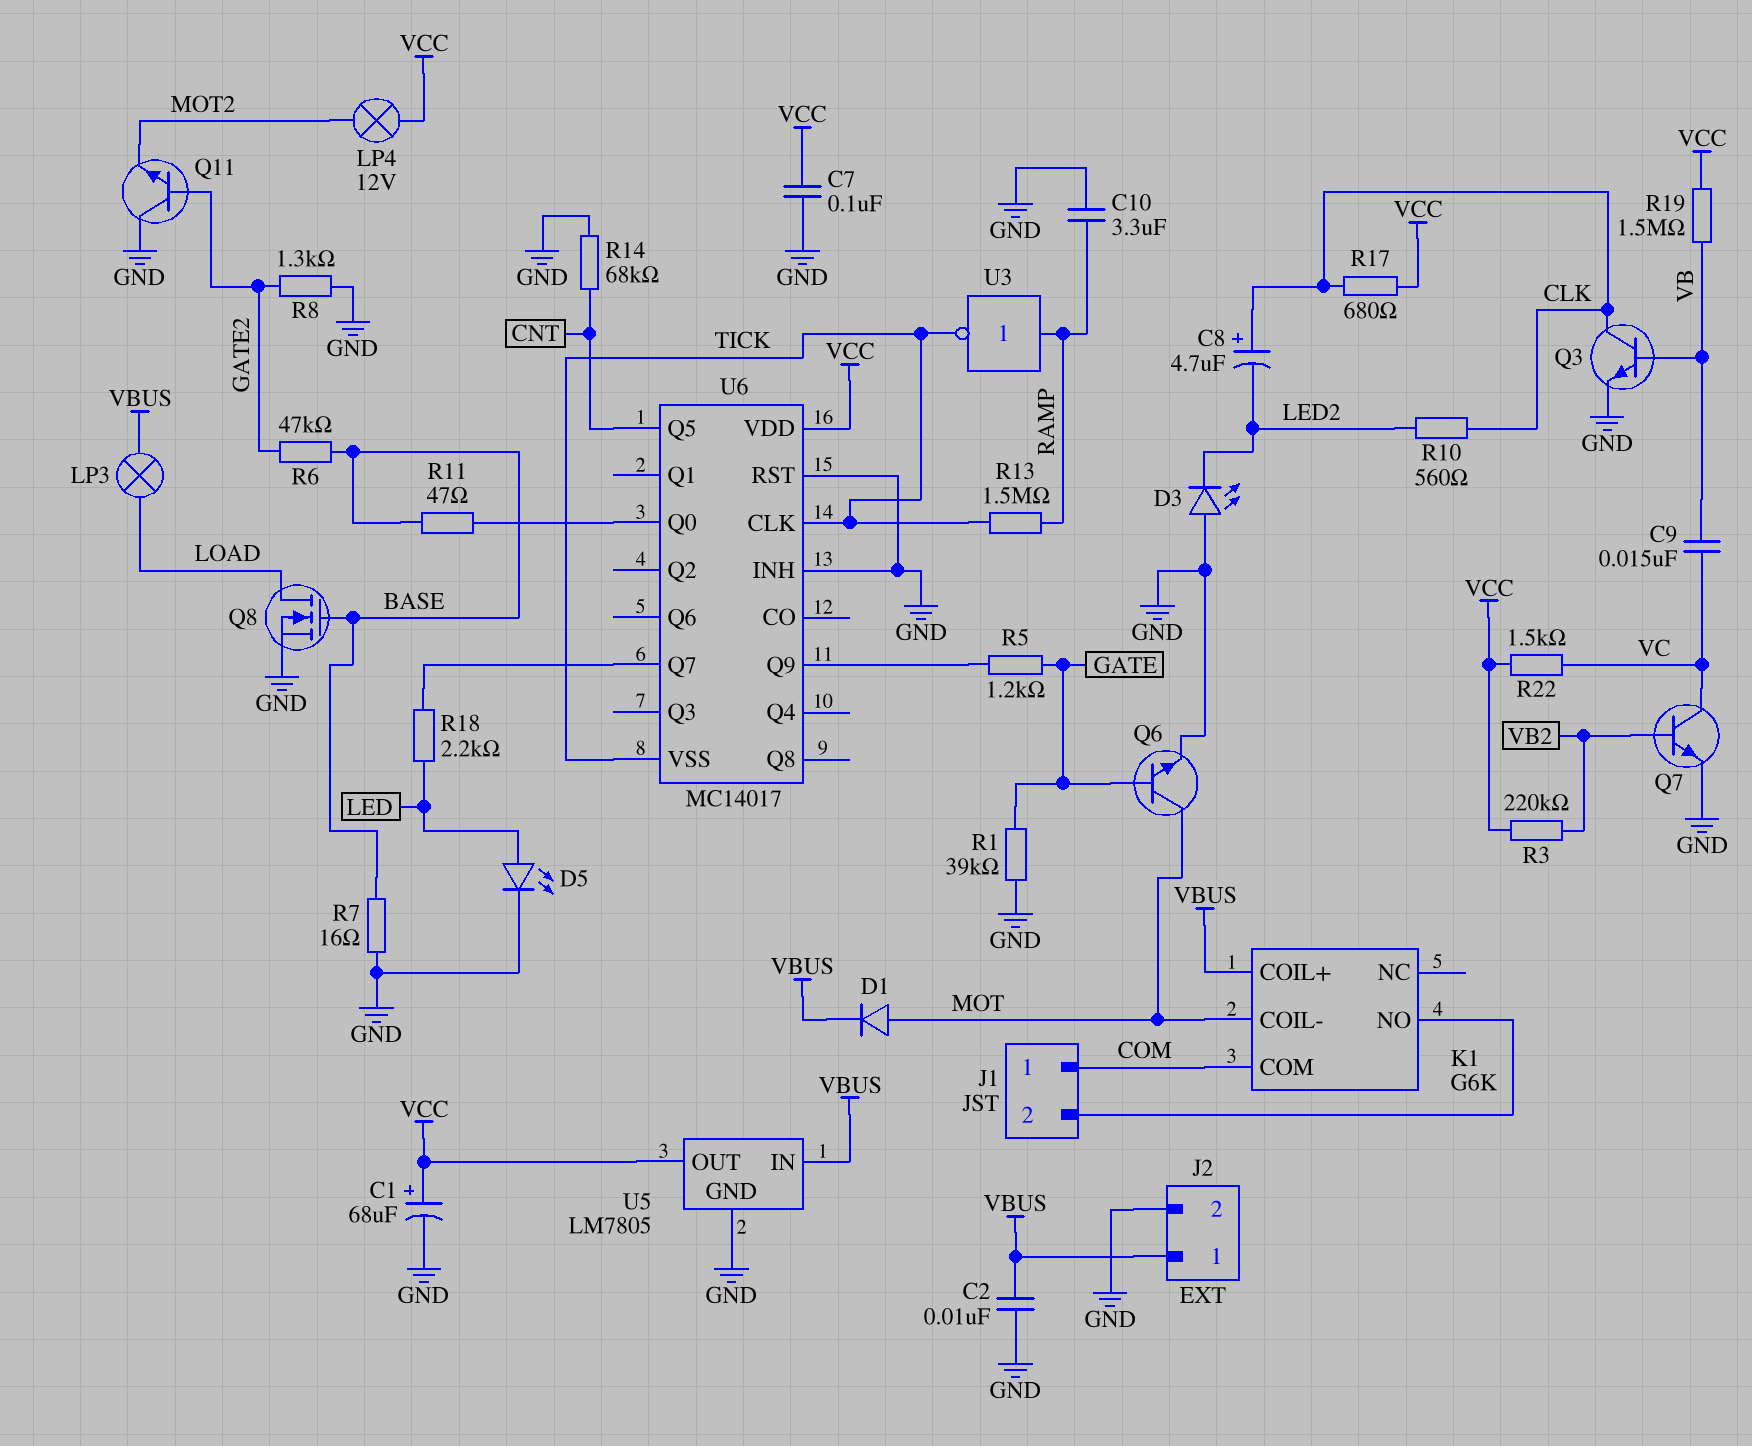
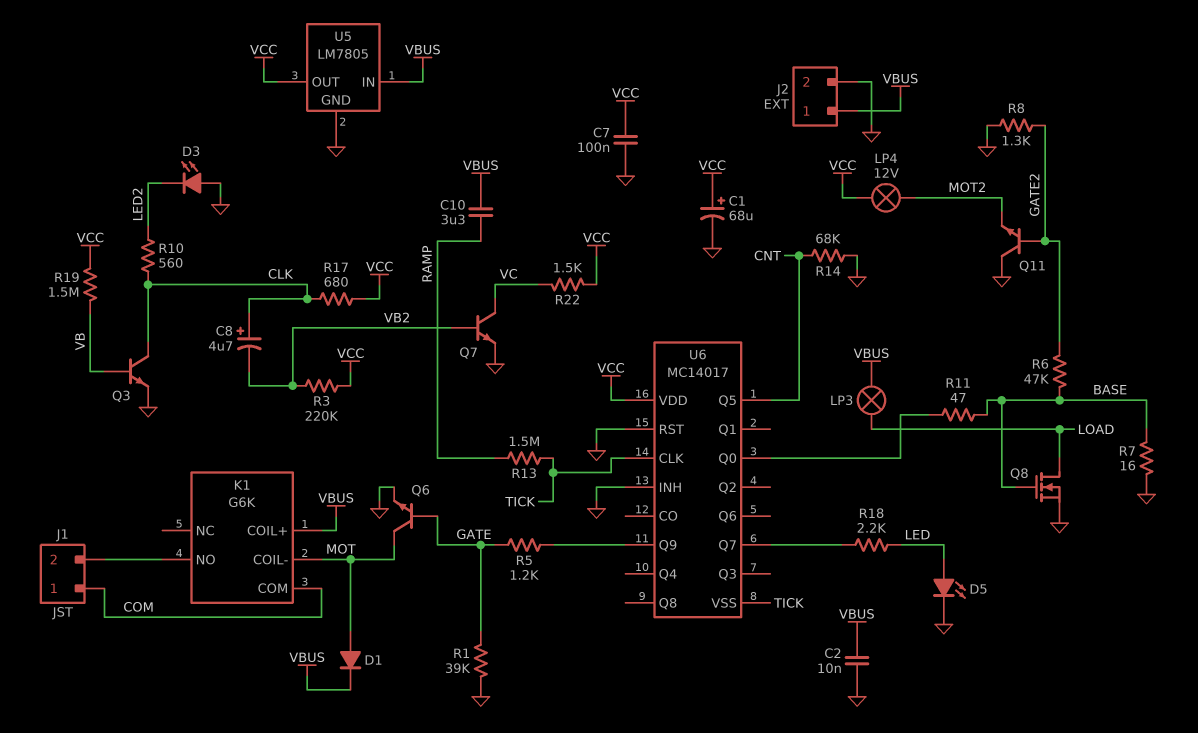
C8: 4.7uF (plus CLK, minus LED2) -> 4.7uF (plus CLK, minus VB2)
C9: 15nF (VB, VC) -> none
C10: 3.3uF (GND, RAMP) -> 3.3uF (RAMP, VBUS)
U3: NOT (in RAMP, out TICK) -> none

